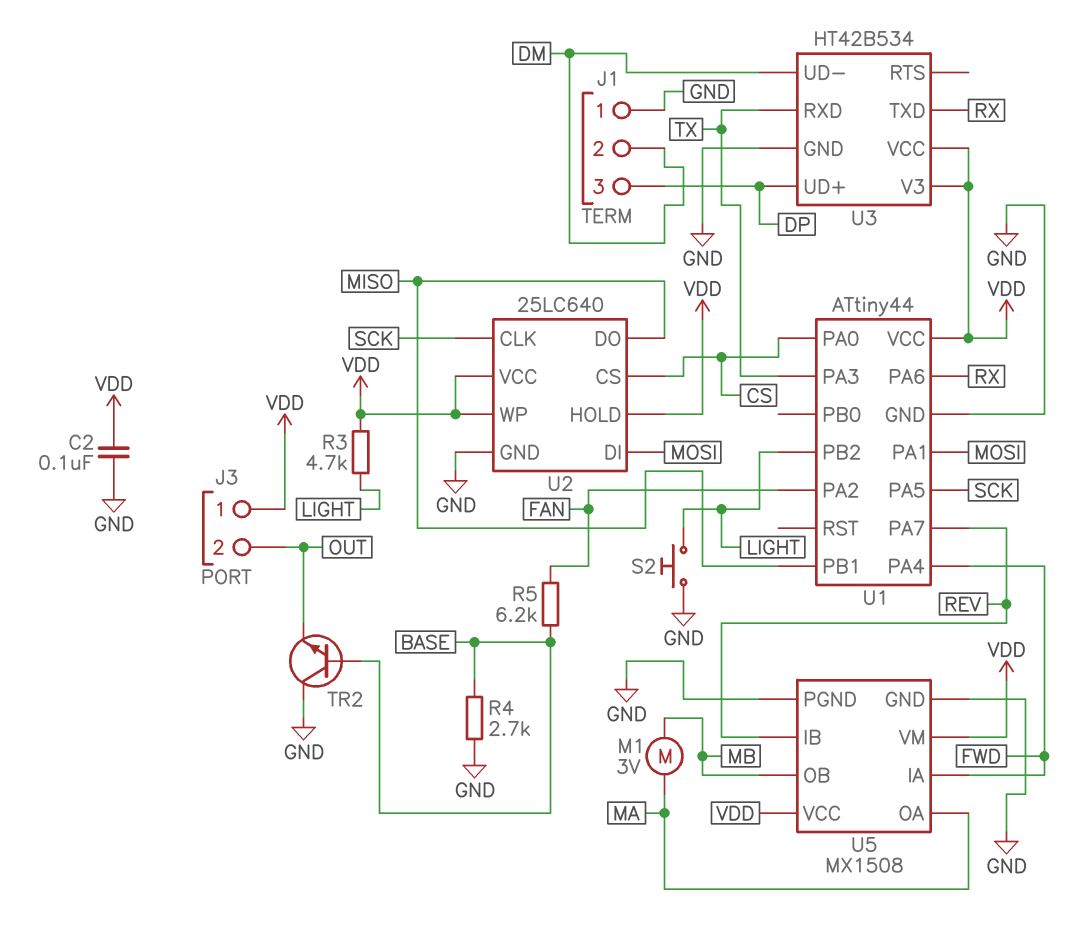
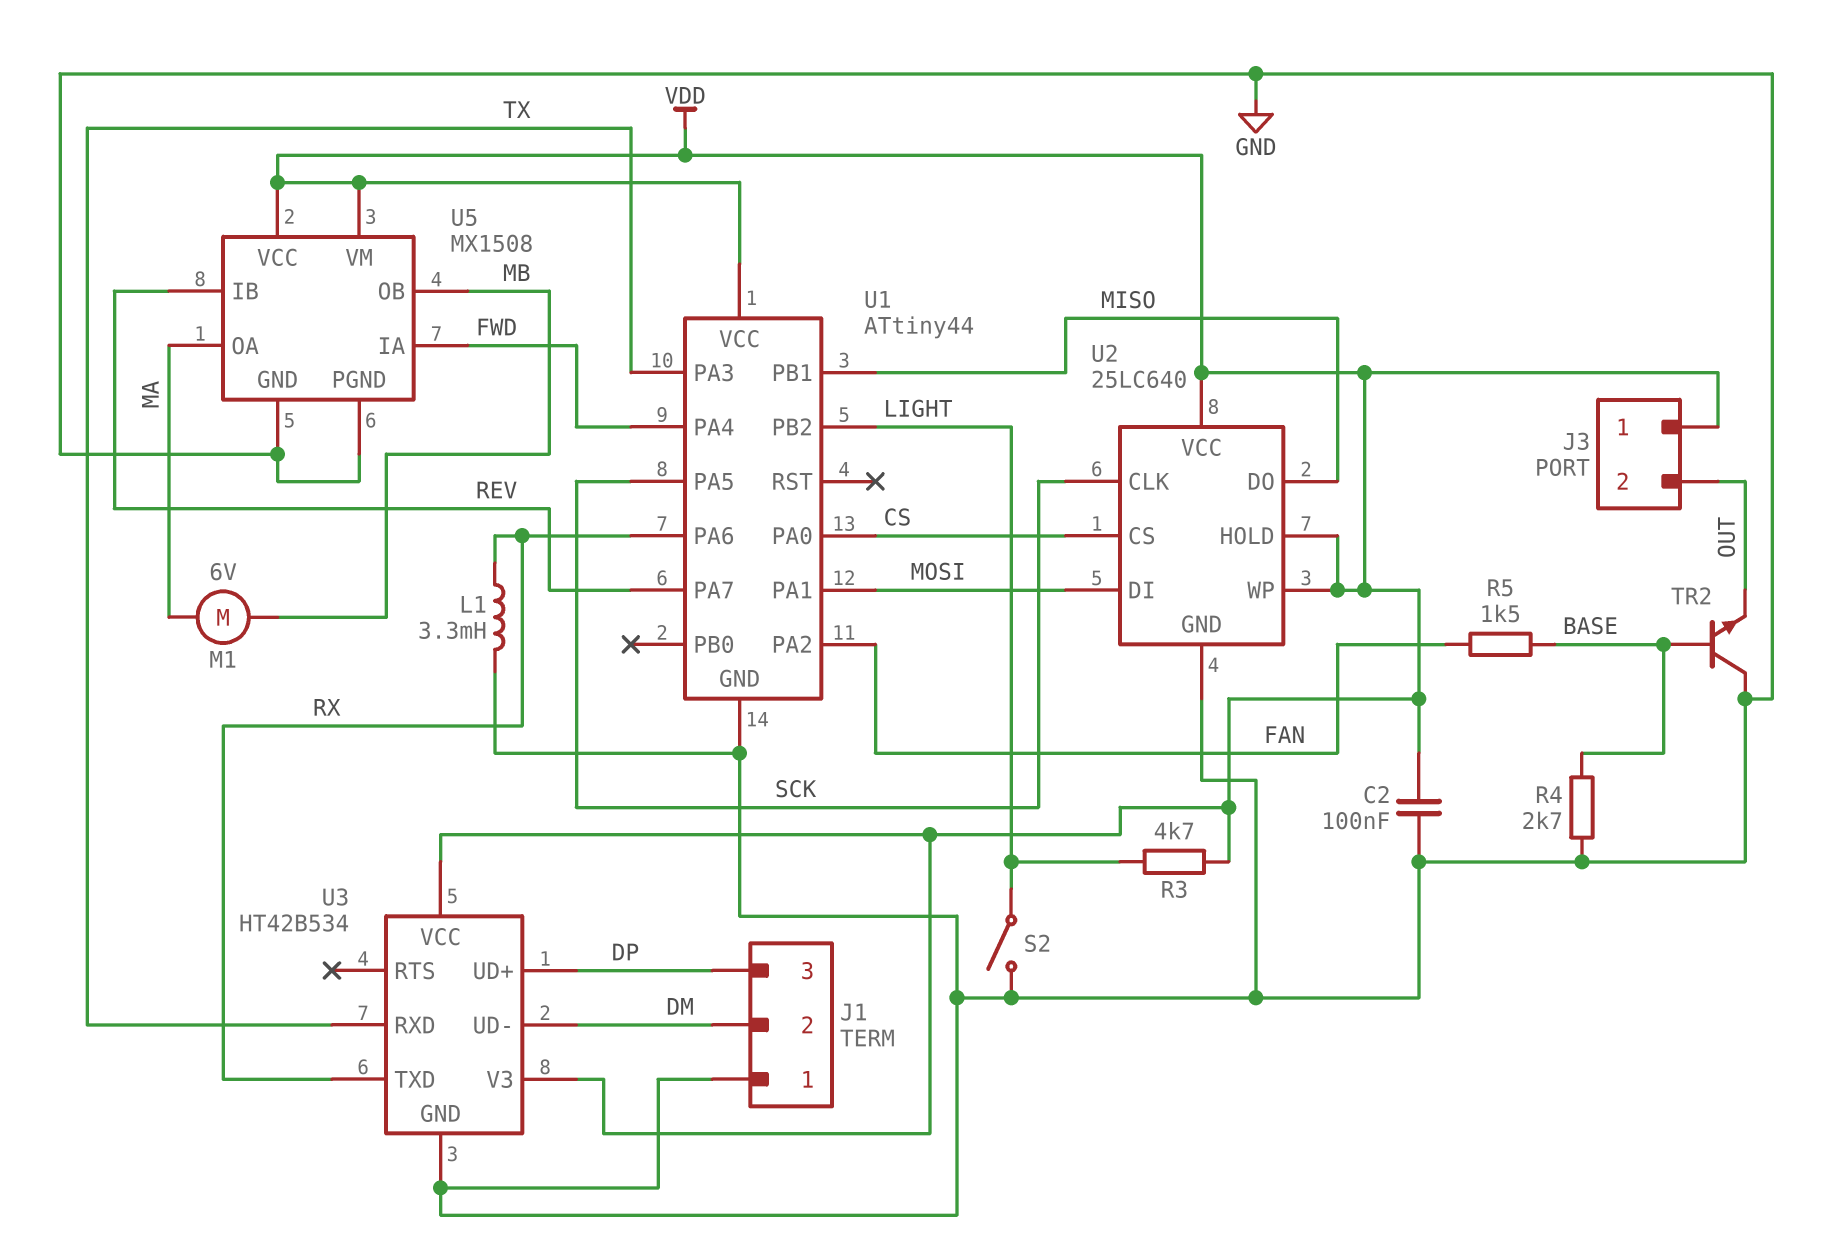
L1: none -> 3.3mH (GND, RX)
M1: motor 3V (MA, MB) -> motor 6V (MA, MB)
R5: 6.2k (BASE, FAN) -> 1.5k (BASE, FAN)
S2: button (GND, LIGHT) -> switch (GND, LIGHT)

